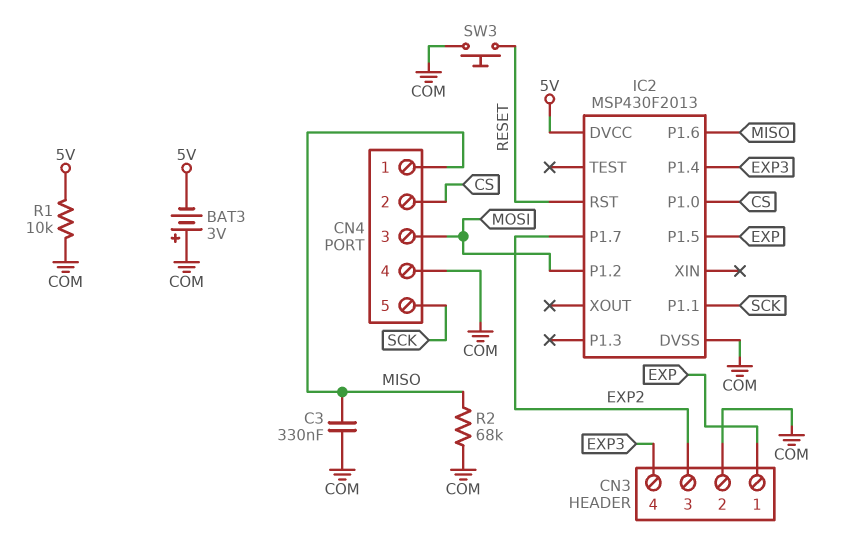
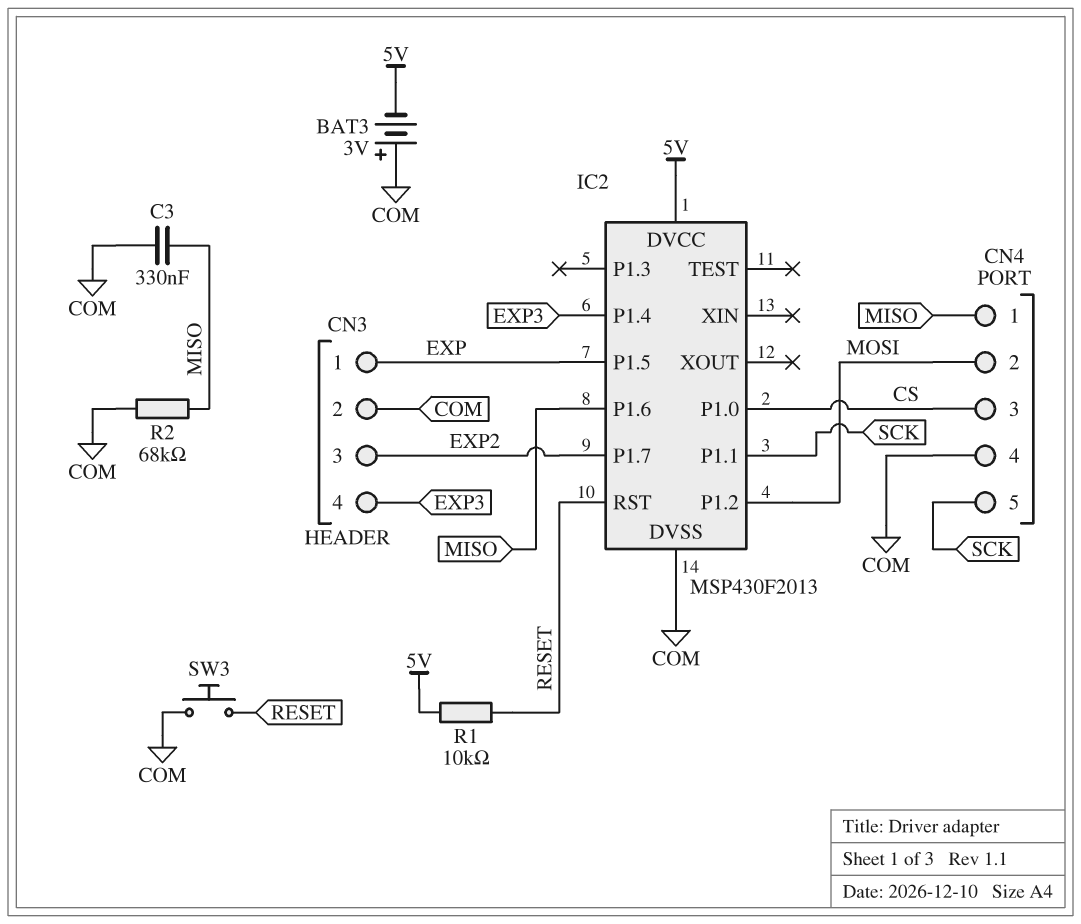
CN4 pin 2: CS -> MOSI
CN4 pin 3: MOSI -> CS
R1: 10k (5V, COM) -> 10k (5V, RESET)

